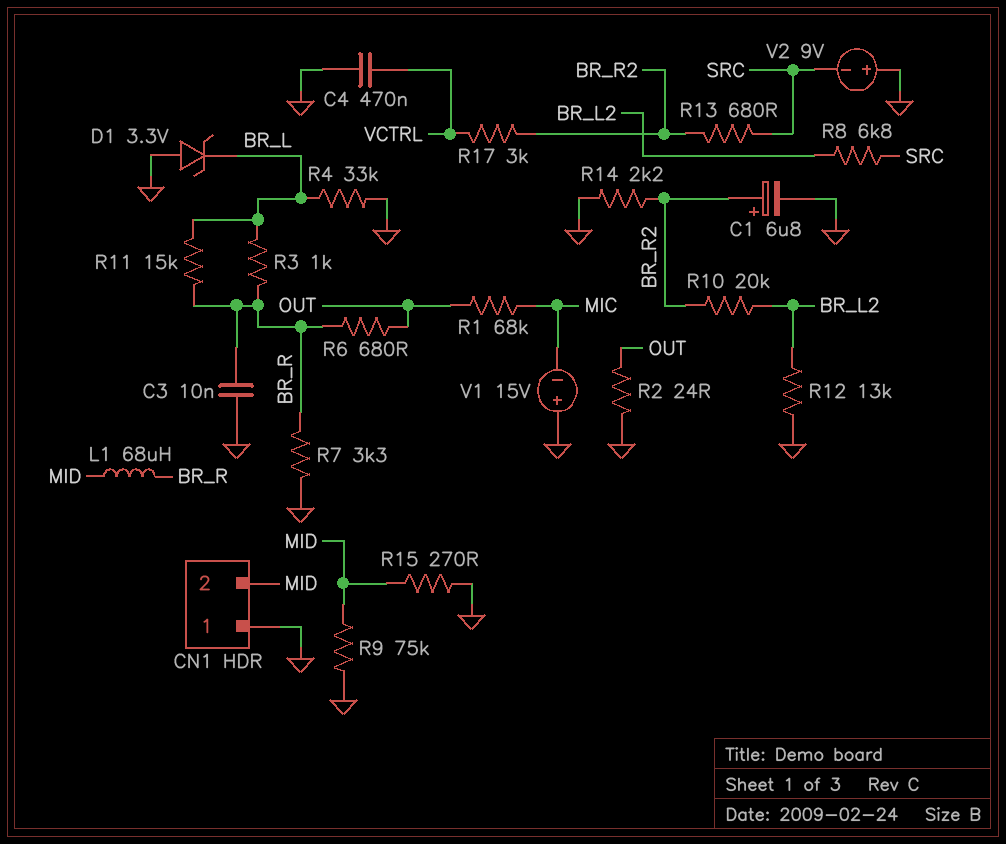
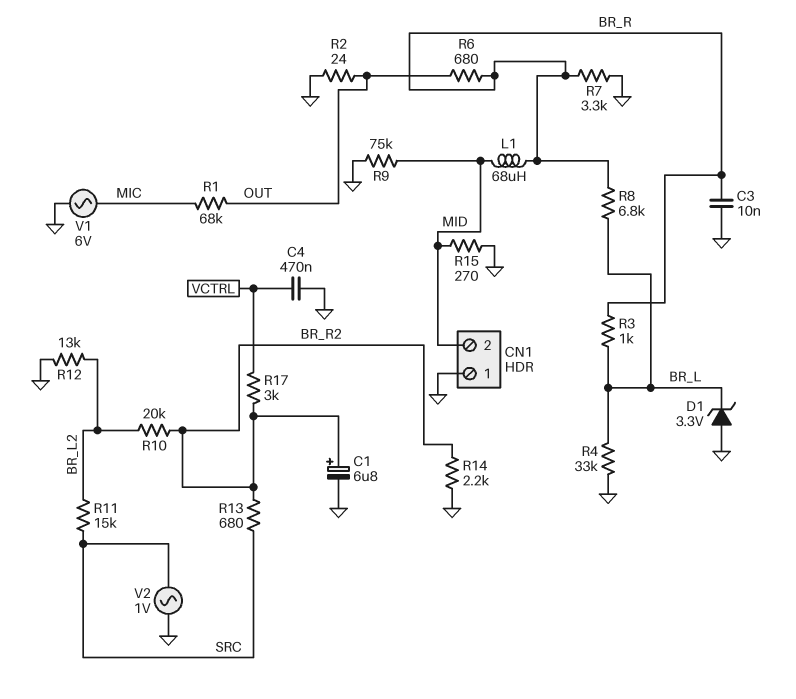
R8: 6.8k (BR_L2, SRC) -> 6.8k (BR_L, BR_R)
R11: 15k (BR_L, BR_R) -> 15k (BR_L2, SRC)
V1: 15V (plus GND, minus MIC) -> AC 6V (GND, MIC)
V2: 9V (plus GND, minus SRC) -> AC 1V (GND, SRC)

